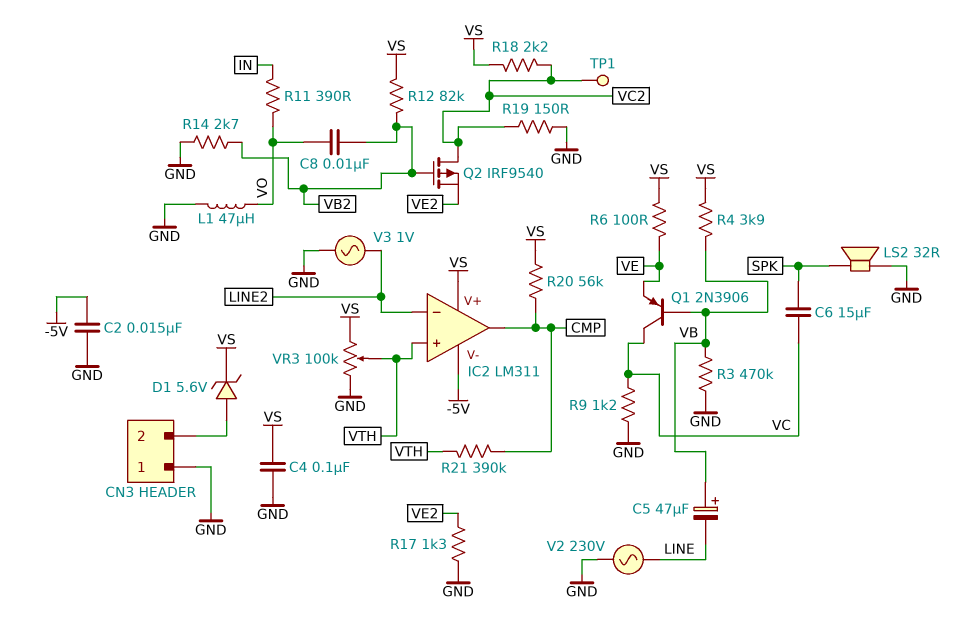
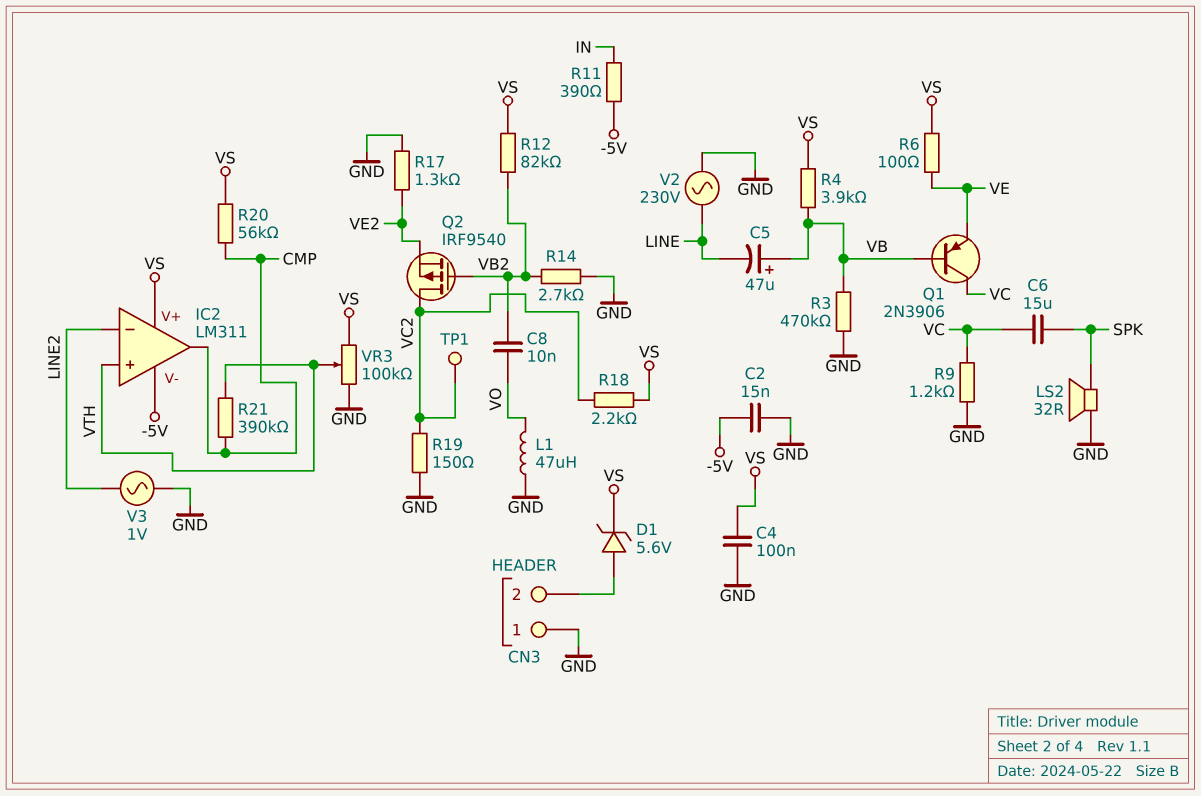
R11: 390 (IN, VO) -> 390 (-5V, IN)

